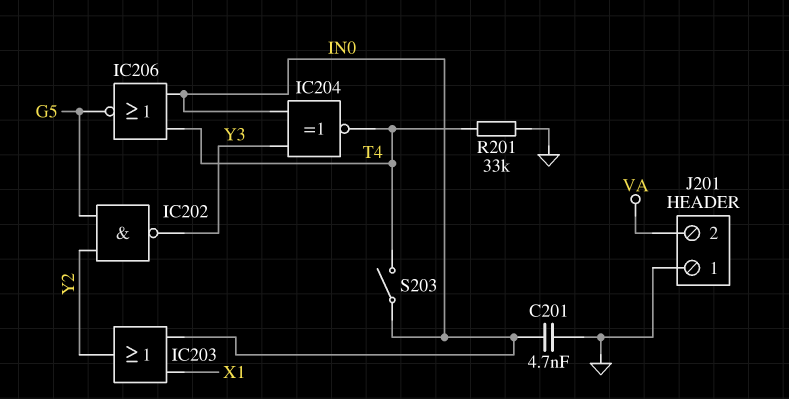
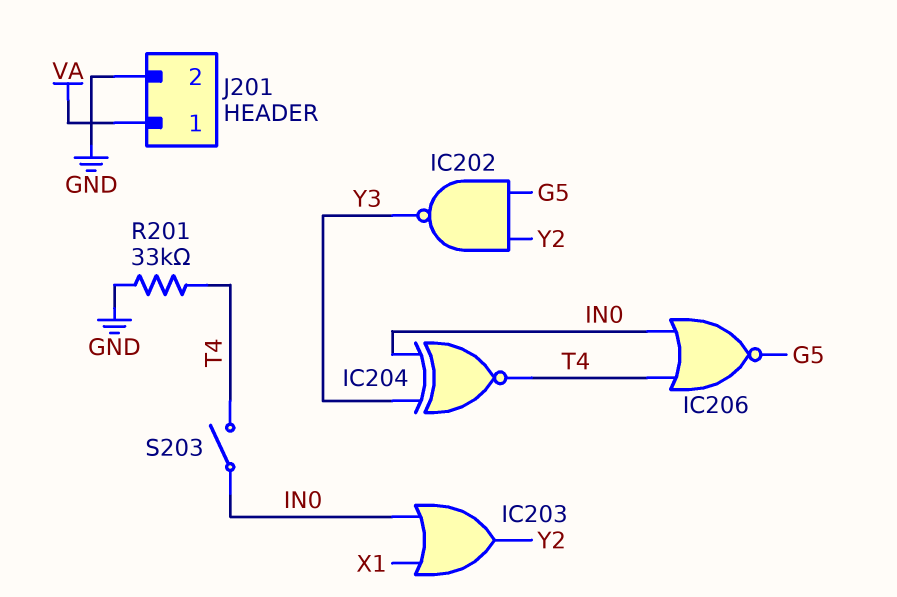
C201: 4.7nF (GND, IN0) -> none
J201 pin 1: GND -> VA
J201 pin 2: VA -> GND

